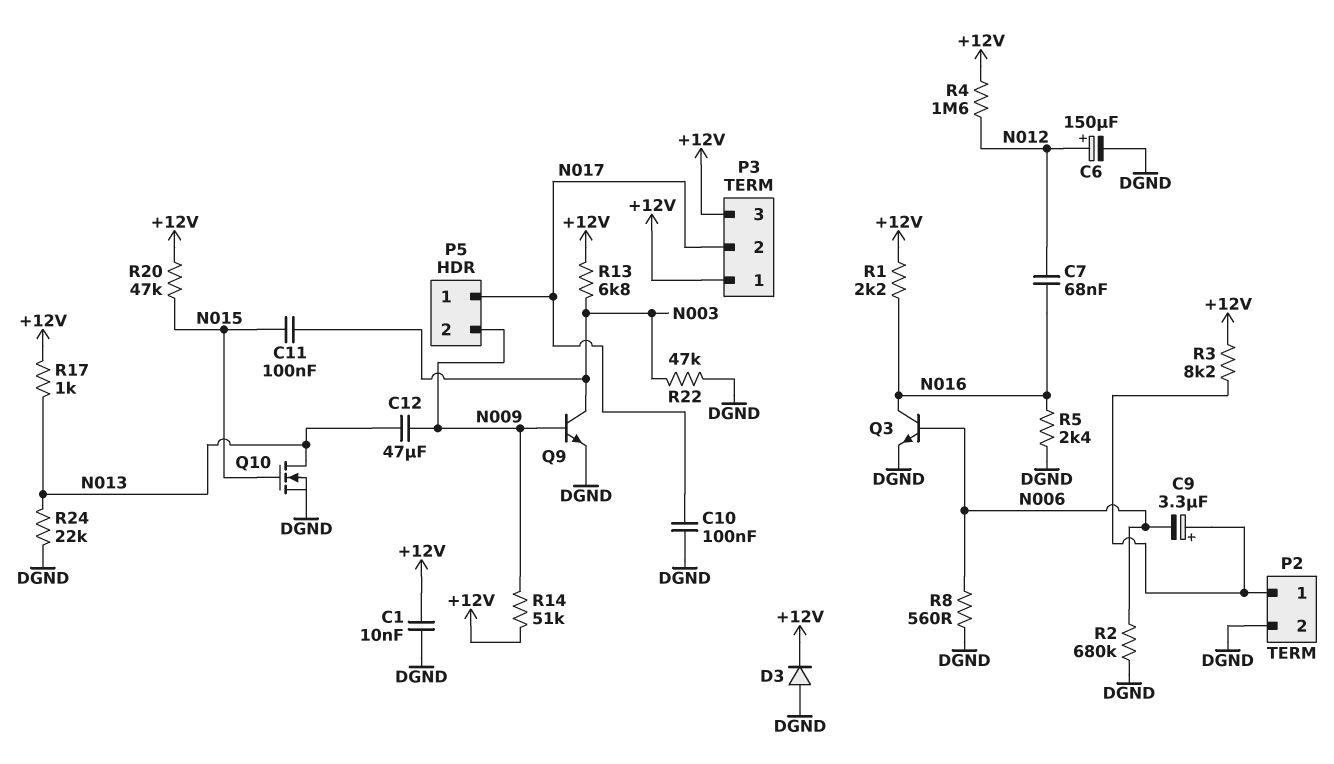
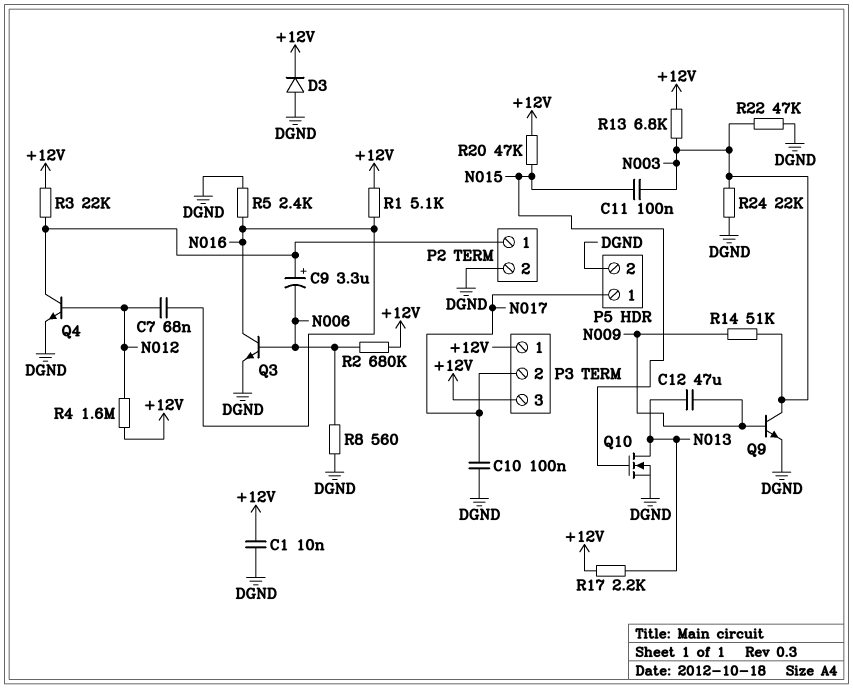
C6: 150uF (plus N012, minus DGND) -> none
P5 pin 2: N009 -> DGND
Q4: none -> NPN (B N012, C P2/1, E DGND)
R1: 2.2k (+12V, N016) -> 5.1k (+12V, N016)
R2: 680k (DGND, N006) -> 680k (+12V, N006)
R3: 8.2k (+12V, P2/1) -> 22k (+12V, P2/1)
R14: 51k (+12V, N009) -> 51k (N003, N009)
R17: 1k (+12V, N013) -> 2.2k (+12V, N013)
R24: 22k (DGND, N013) -> 22k (DGND, N003)

